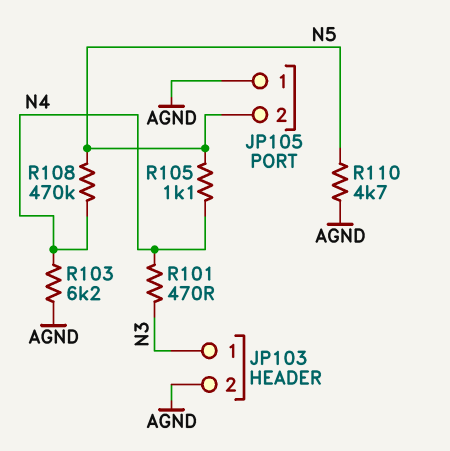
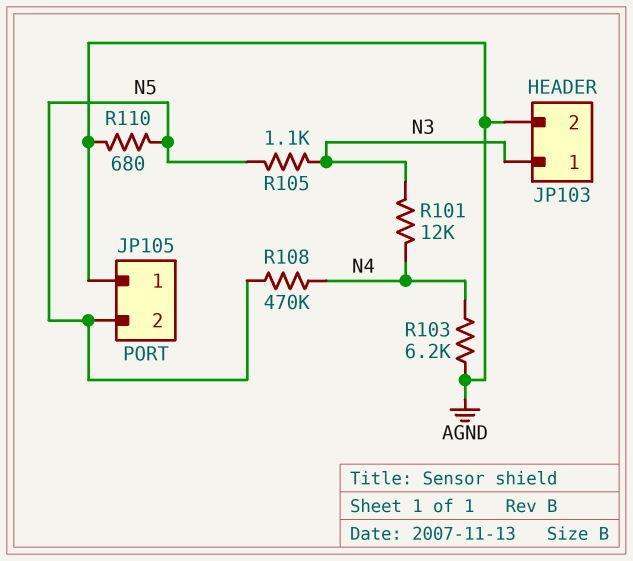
R101: 470 (N3, N4) -> 12k (N3, N4)
R105: 1.1k (N4, N5) -> 1.1k (N3, N5)
R110: 4.7k (AGND, N5) -> 680 (AGND, N5)

